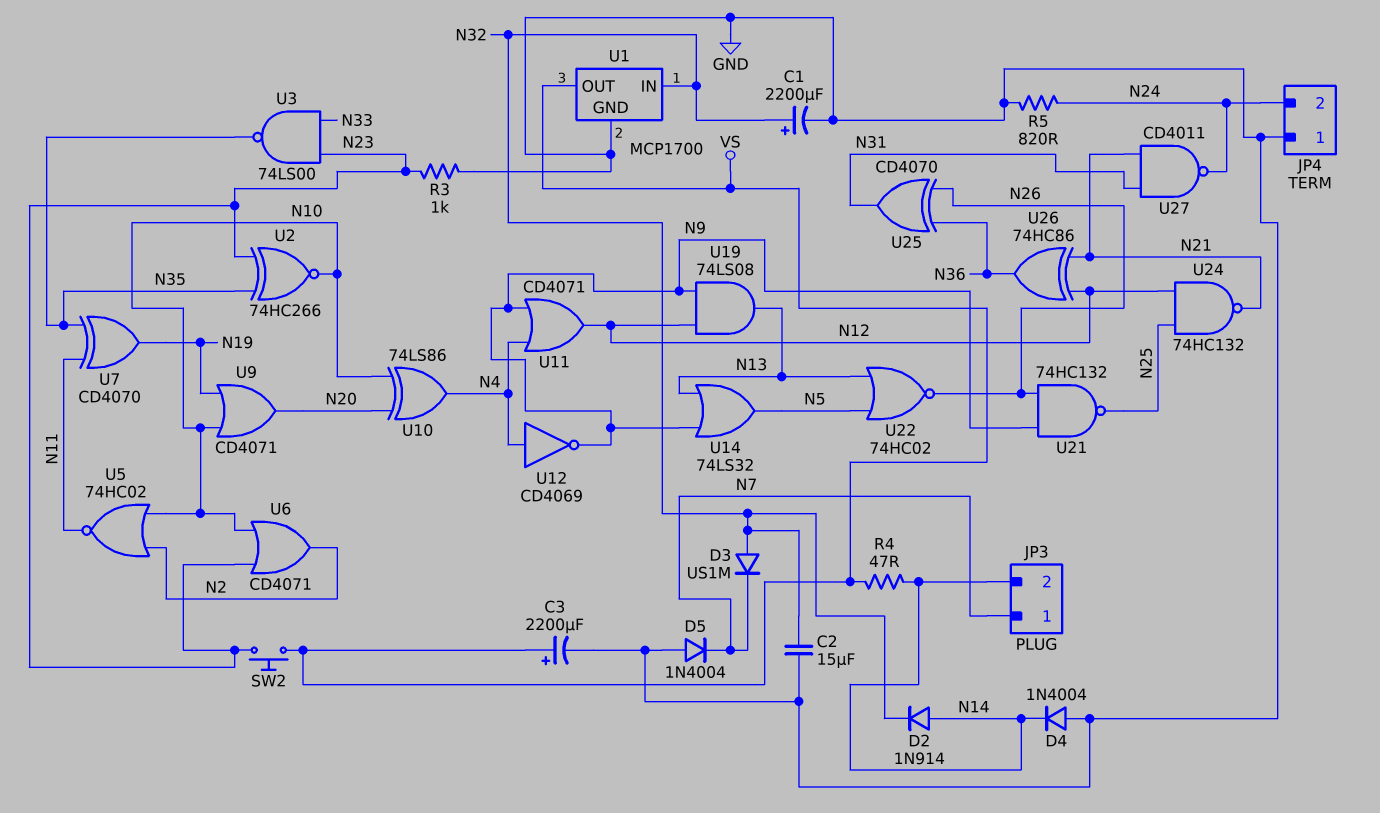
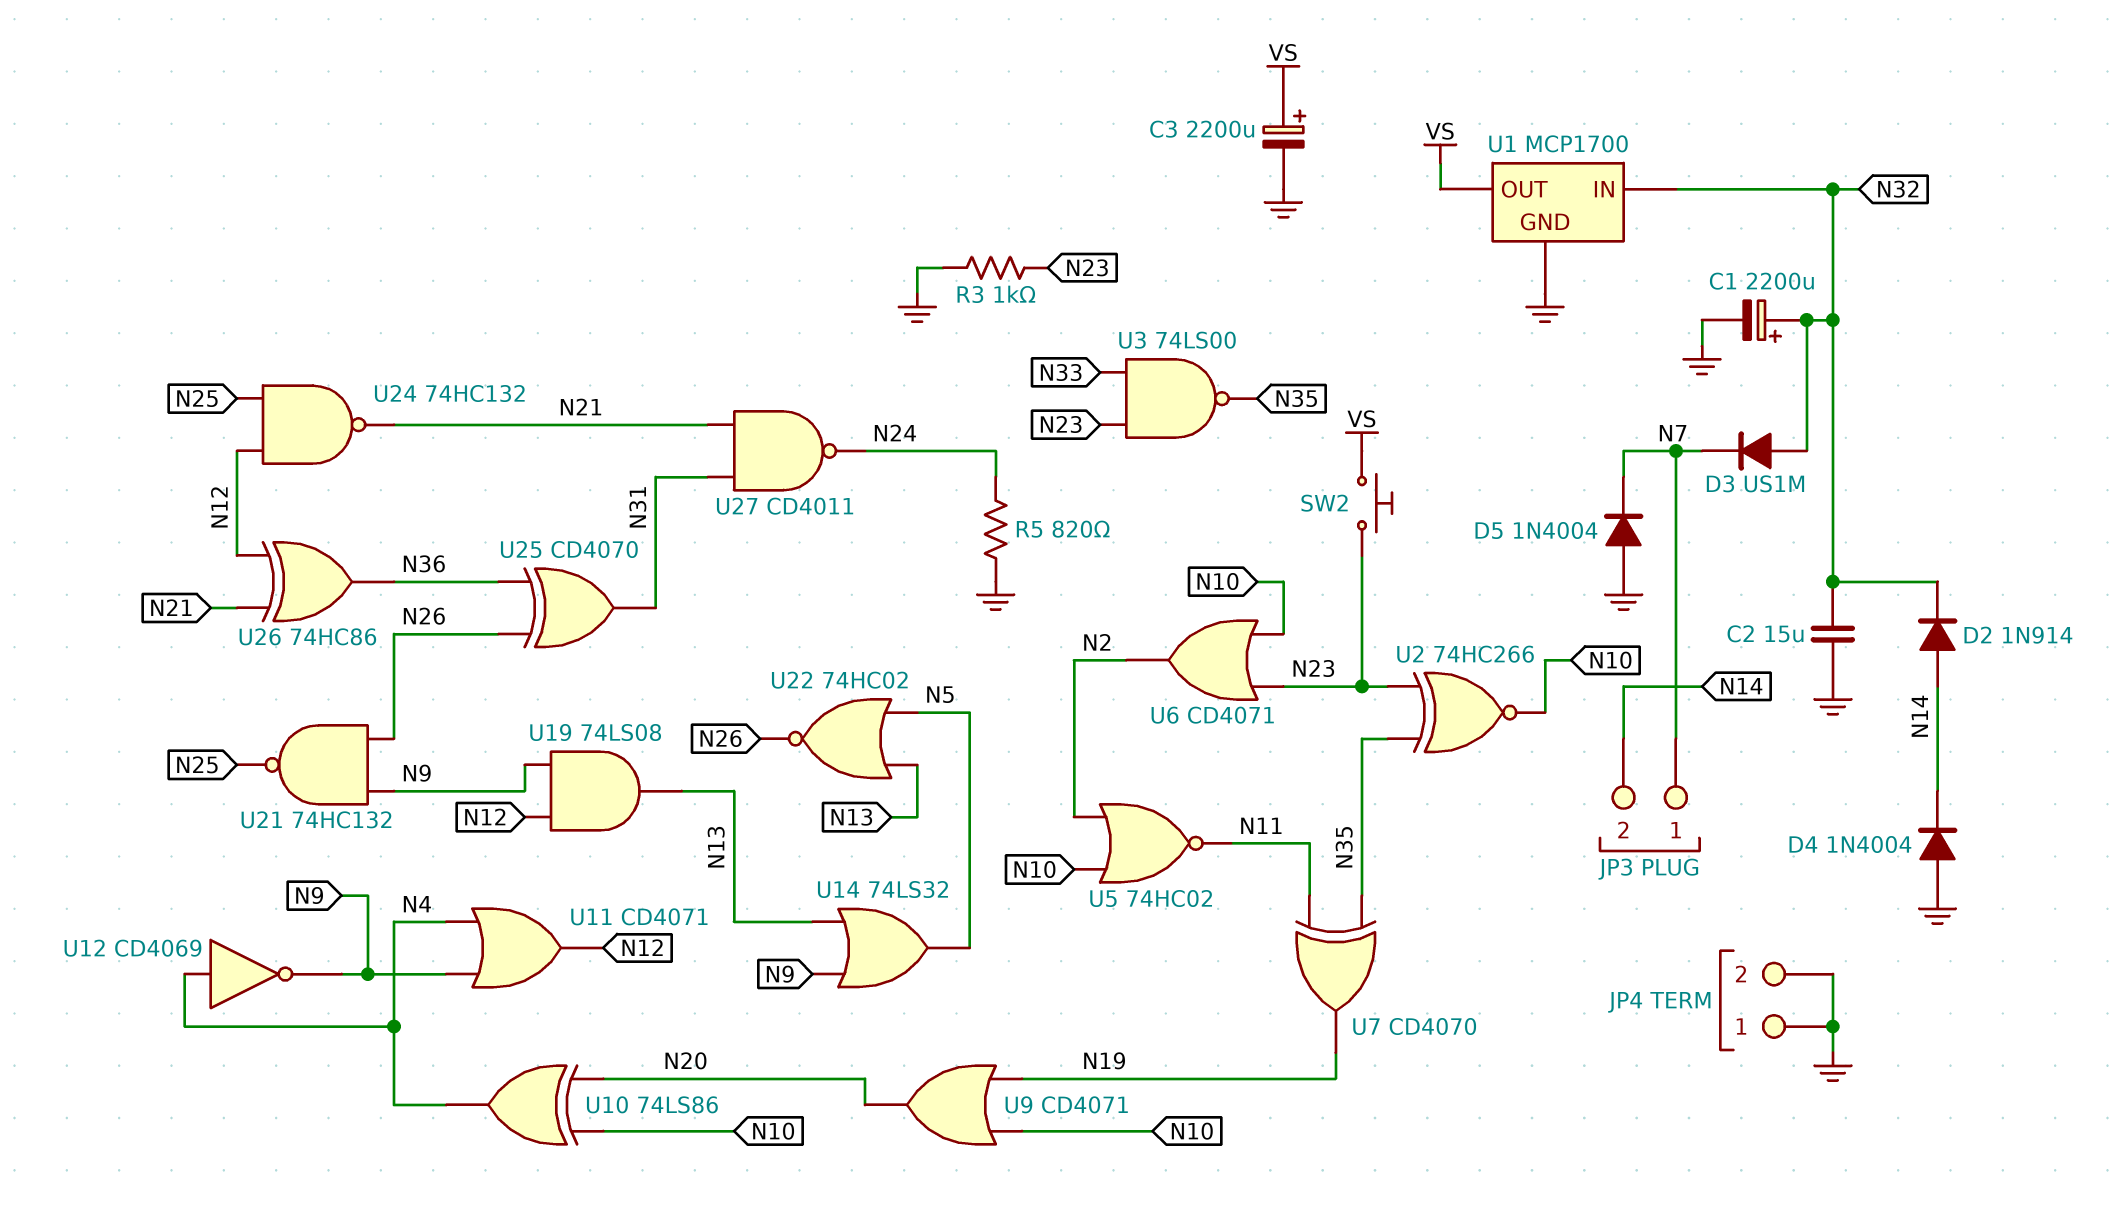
JP4 pin 2: N24 -> GND
R4: 47 (N14, VS) -> none

